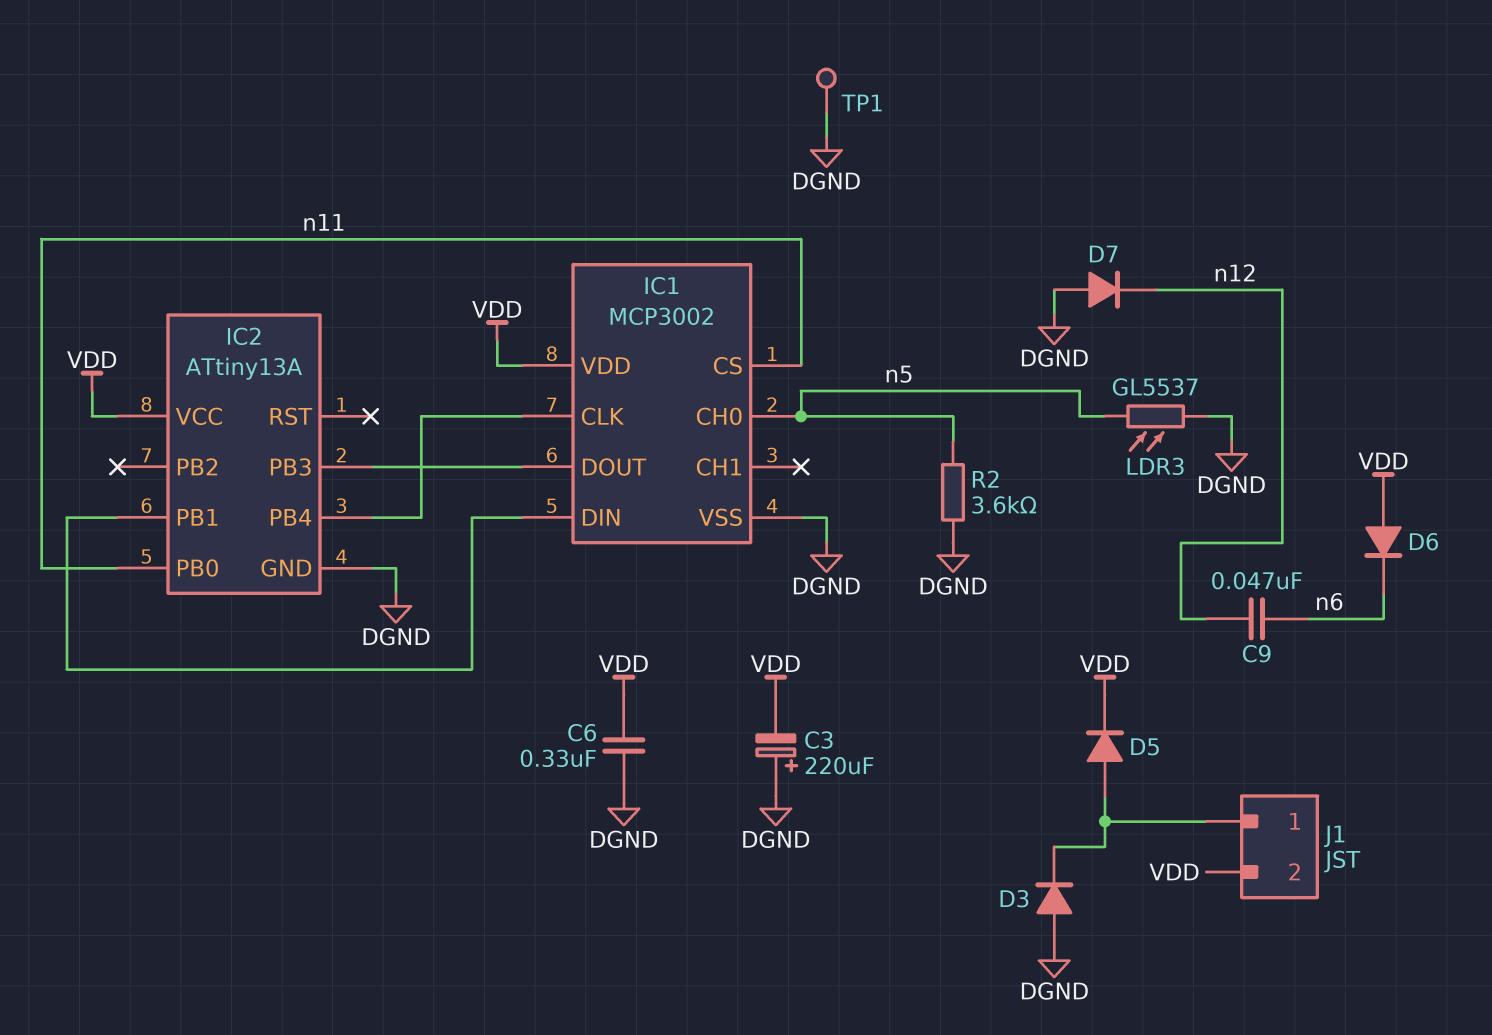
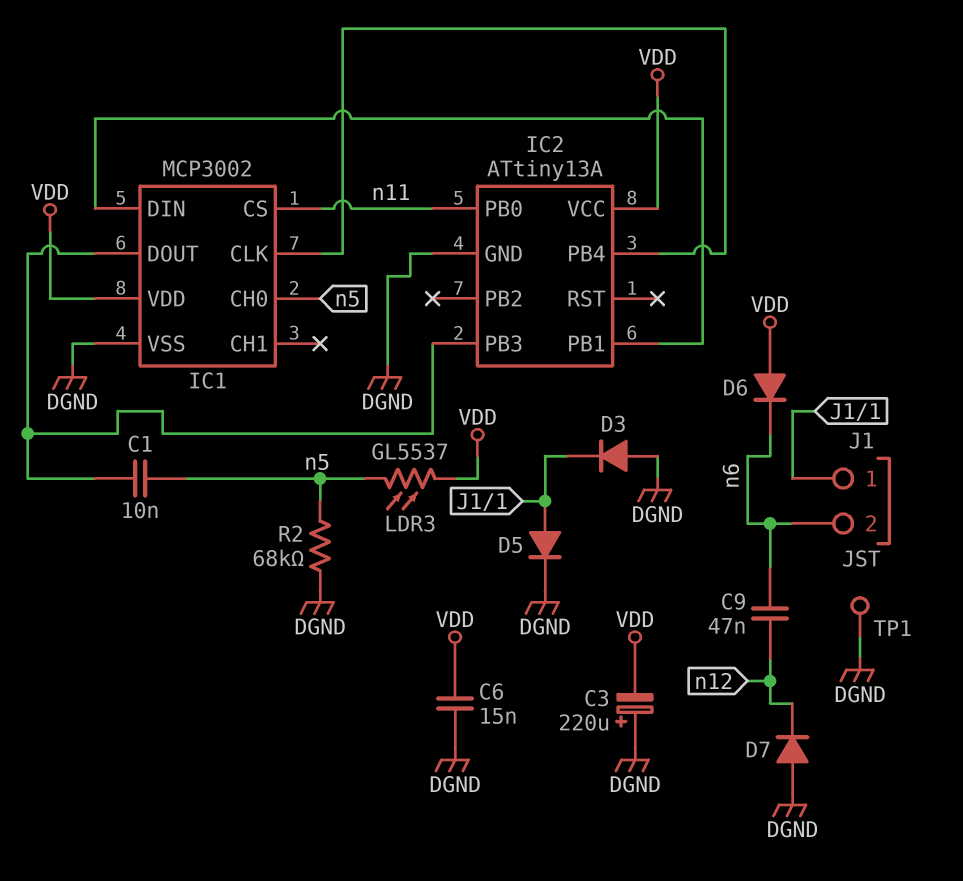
C1: none -> 10nF (IC1/DOUT, n5)
C6: 330nF (DGND, VDD) -> 15nF (DGND, VDD)
D5: diode (A J1/1, K VDD) -> diode (A J1/1, K DGND)
J1 pin 2: VDD -> n6
LDR3: GL5537 (DGND, n5) -> GL5537 (VDD, n5)
R2: 3.6k (DGND, n5) -> 68k (DGND, n5)

